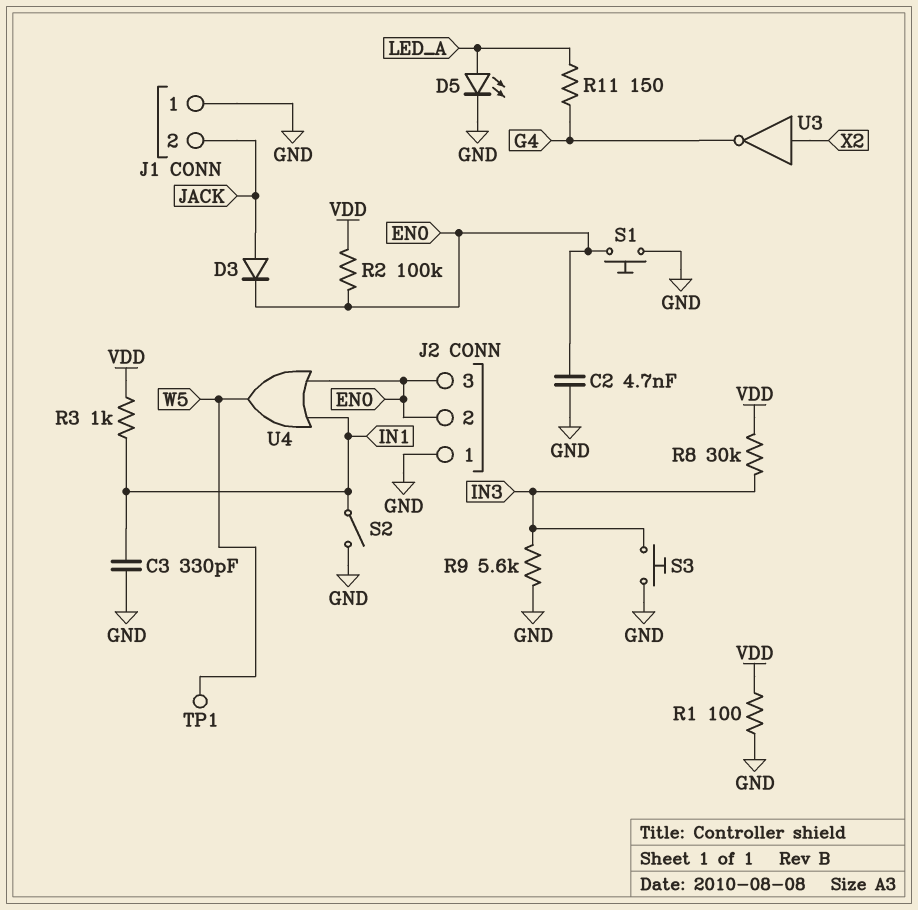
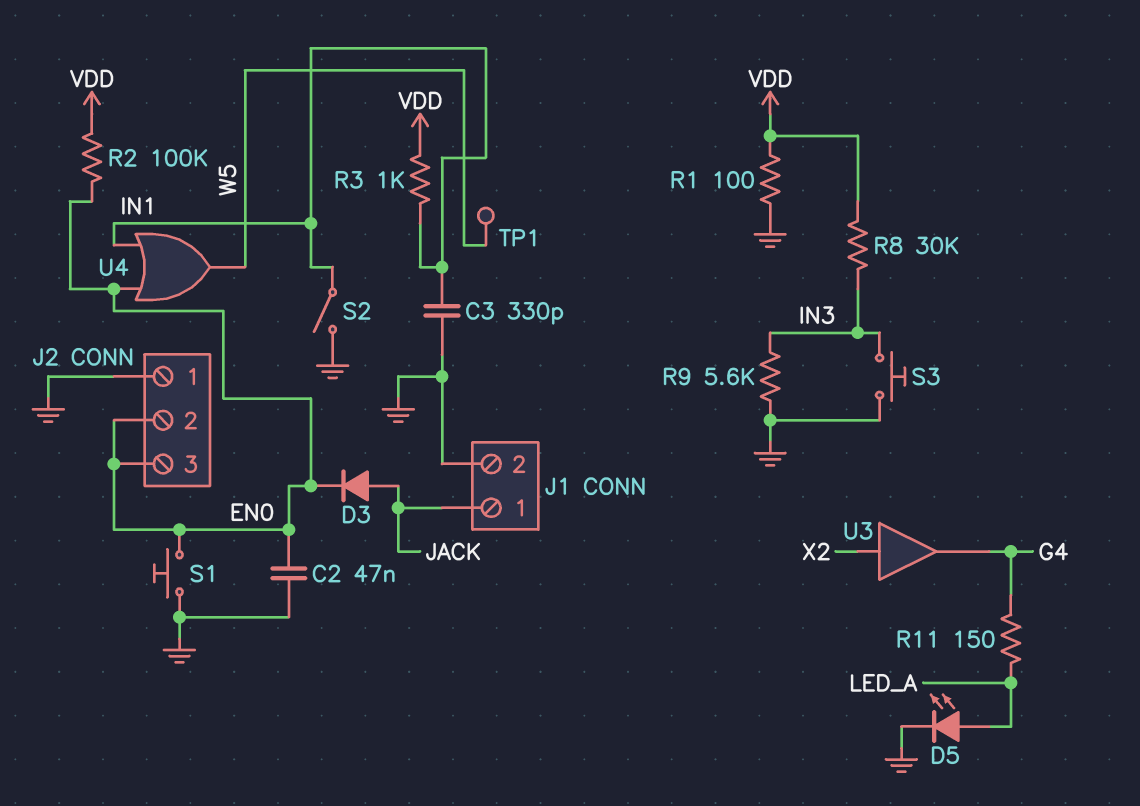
C2: 4.7nF (EN0, GND) -> 47nF (EN0, GND)
J1 pin 1: GND -> JACK
J1 pin 2: JACK -> GND
U3: NOT (in X2, out G4) -> buffer (in X2, out G4)

